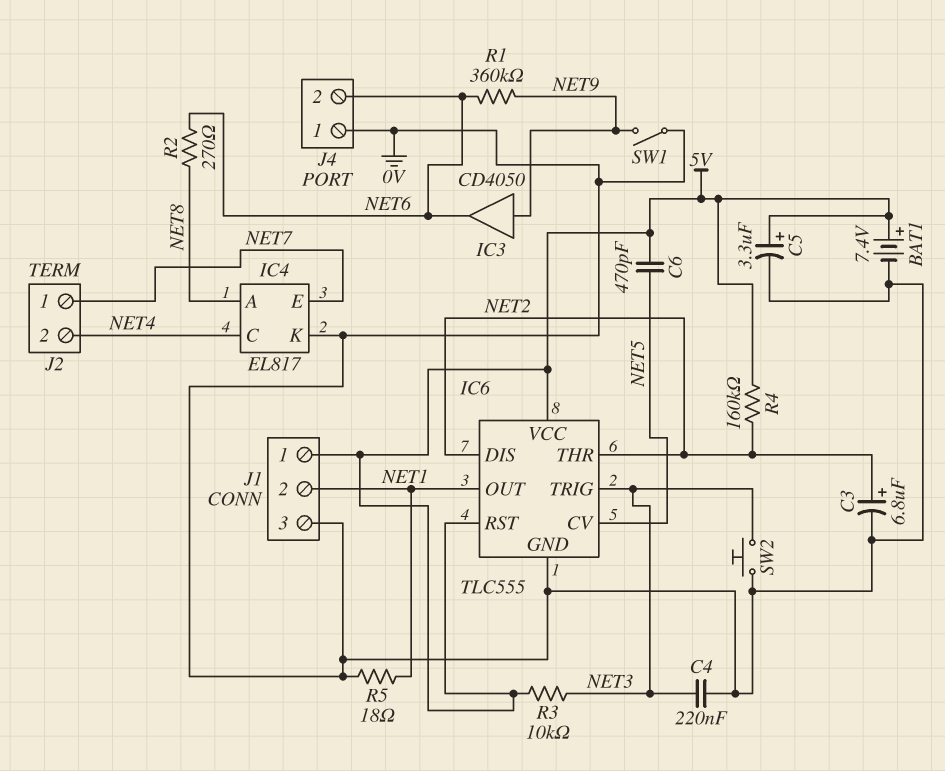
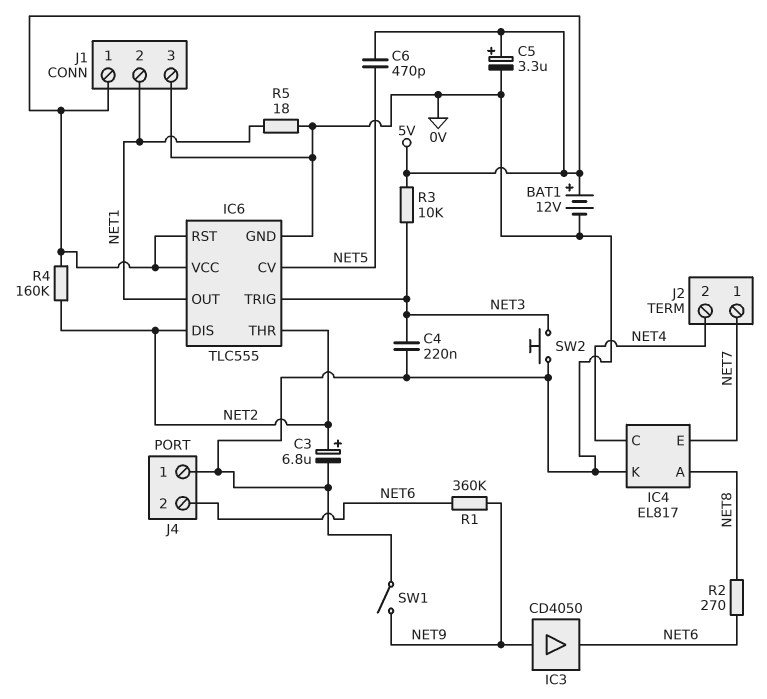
BAT1: 7.4V (plus 5V, minus 0V) -> 12V (plus 5V, minus 0V)

